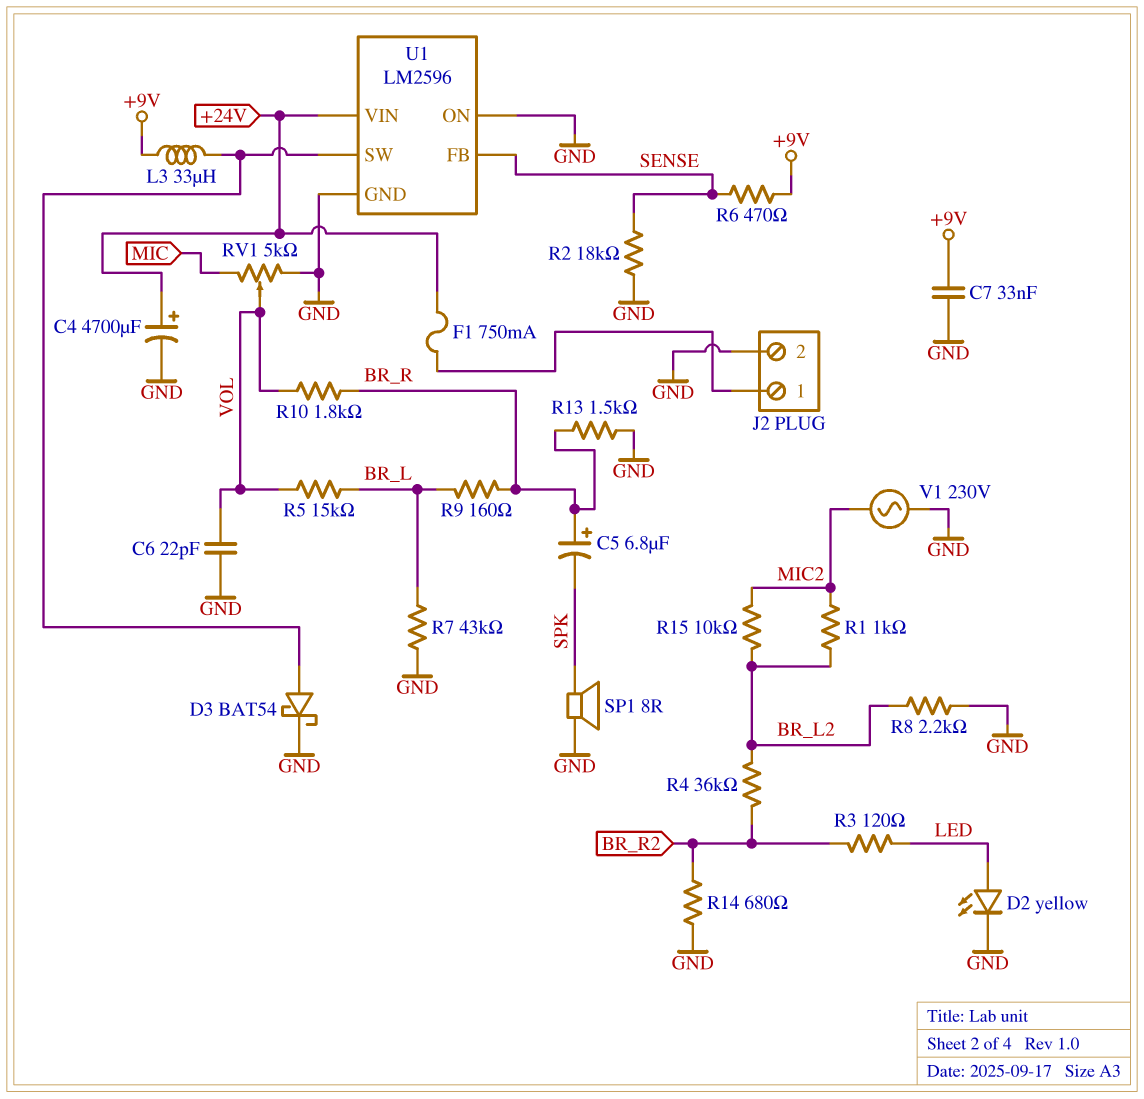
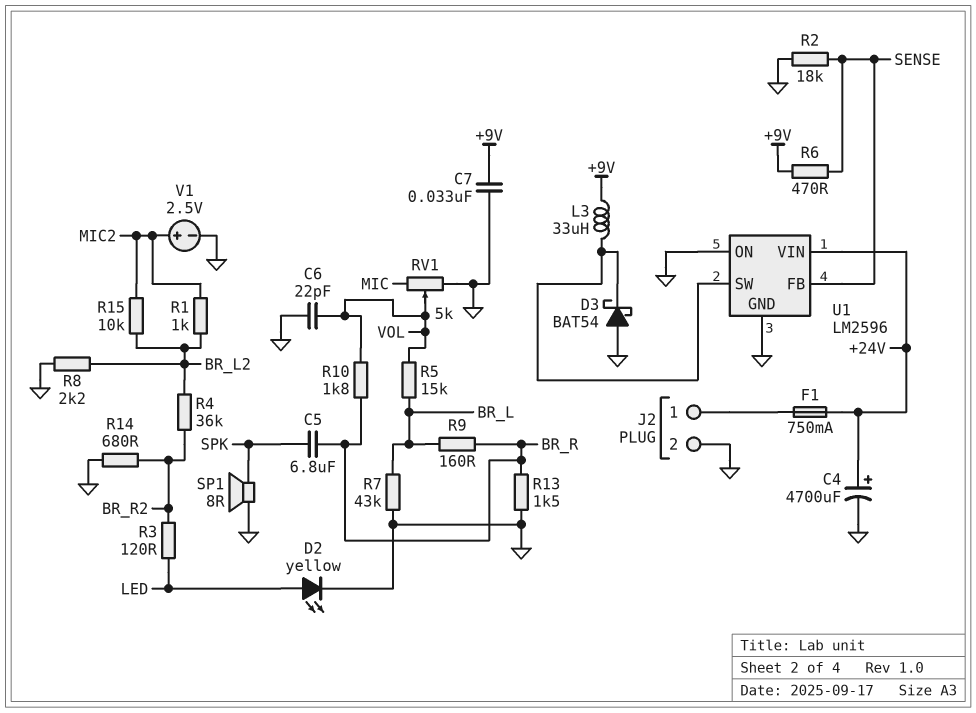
C5: 6.8uF (plus BR_R, minus SPK) -> 6.8uF (BR_R, SPK)
D3: schottky BAT54 (A U1/SW, K GND) -> schottky BAT54 (A GND, K U1/SW)
V1: AC 230V (GND, MIC2) -> 2.5V (plus MIC2, minus GND)

